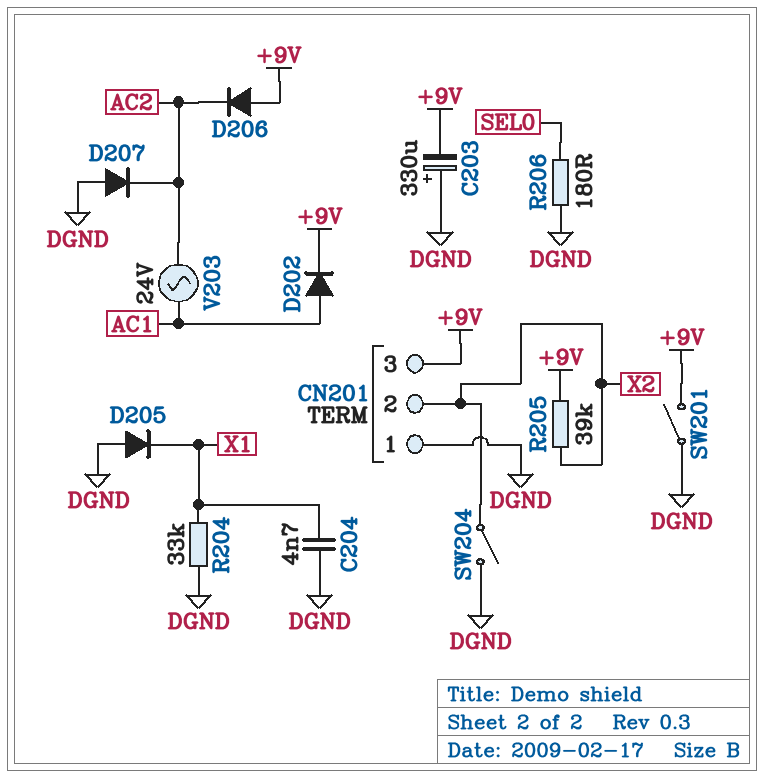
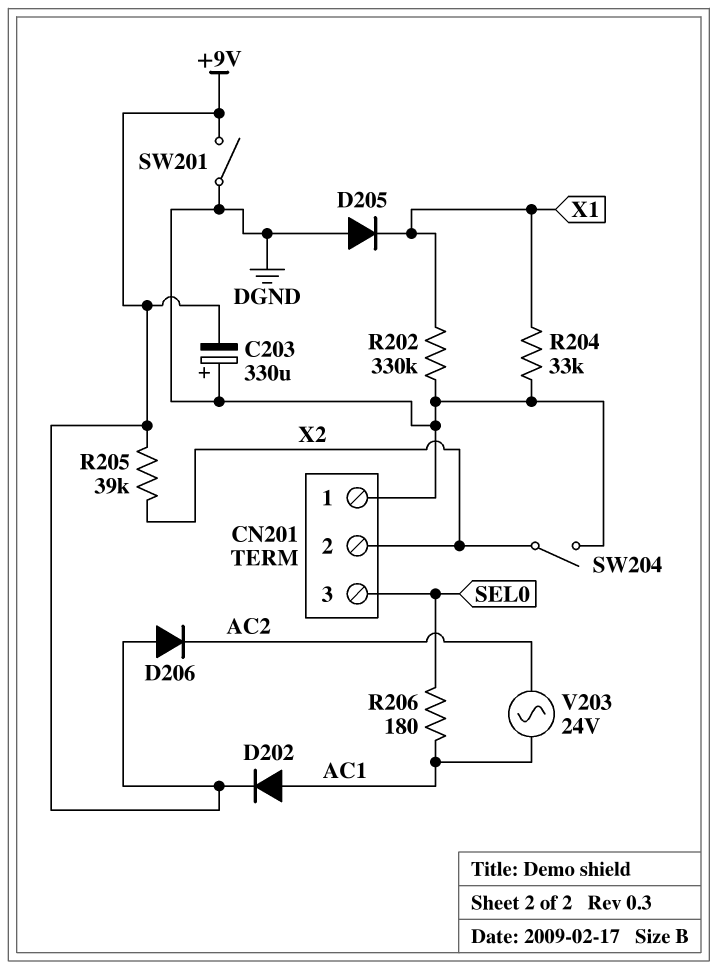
C204: 4.7nF (DGND, X1) -> none
CN201 pin 3: +9V -> SEL0
D207: diode (A DGND, K AC2) -> none
R202: none -> 330k (DGND, X1)
R206: 180 (DGND, SEL0) -> 180 (AC1, SEL0)

